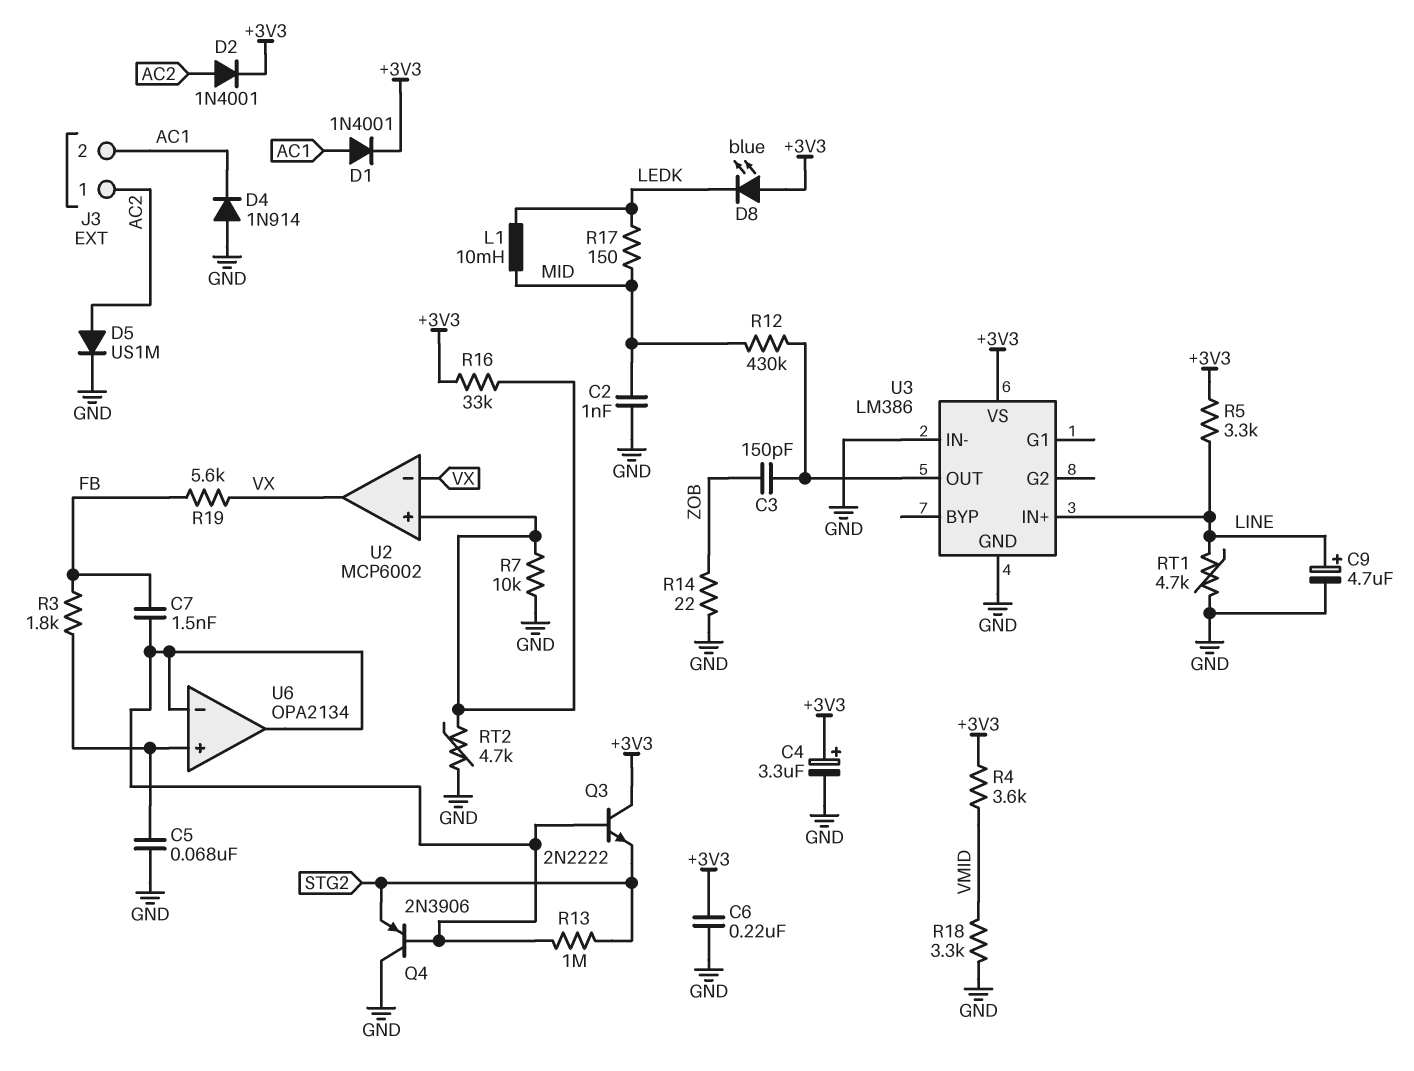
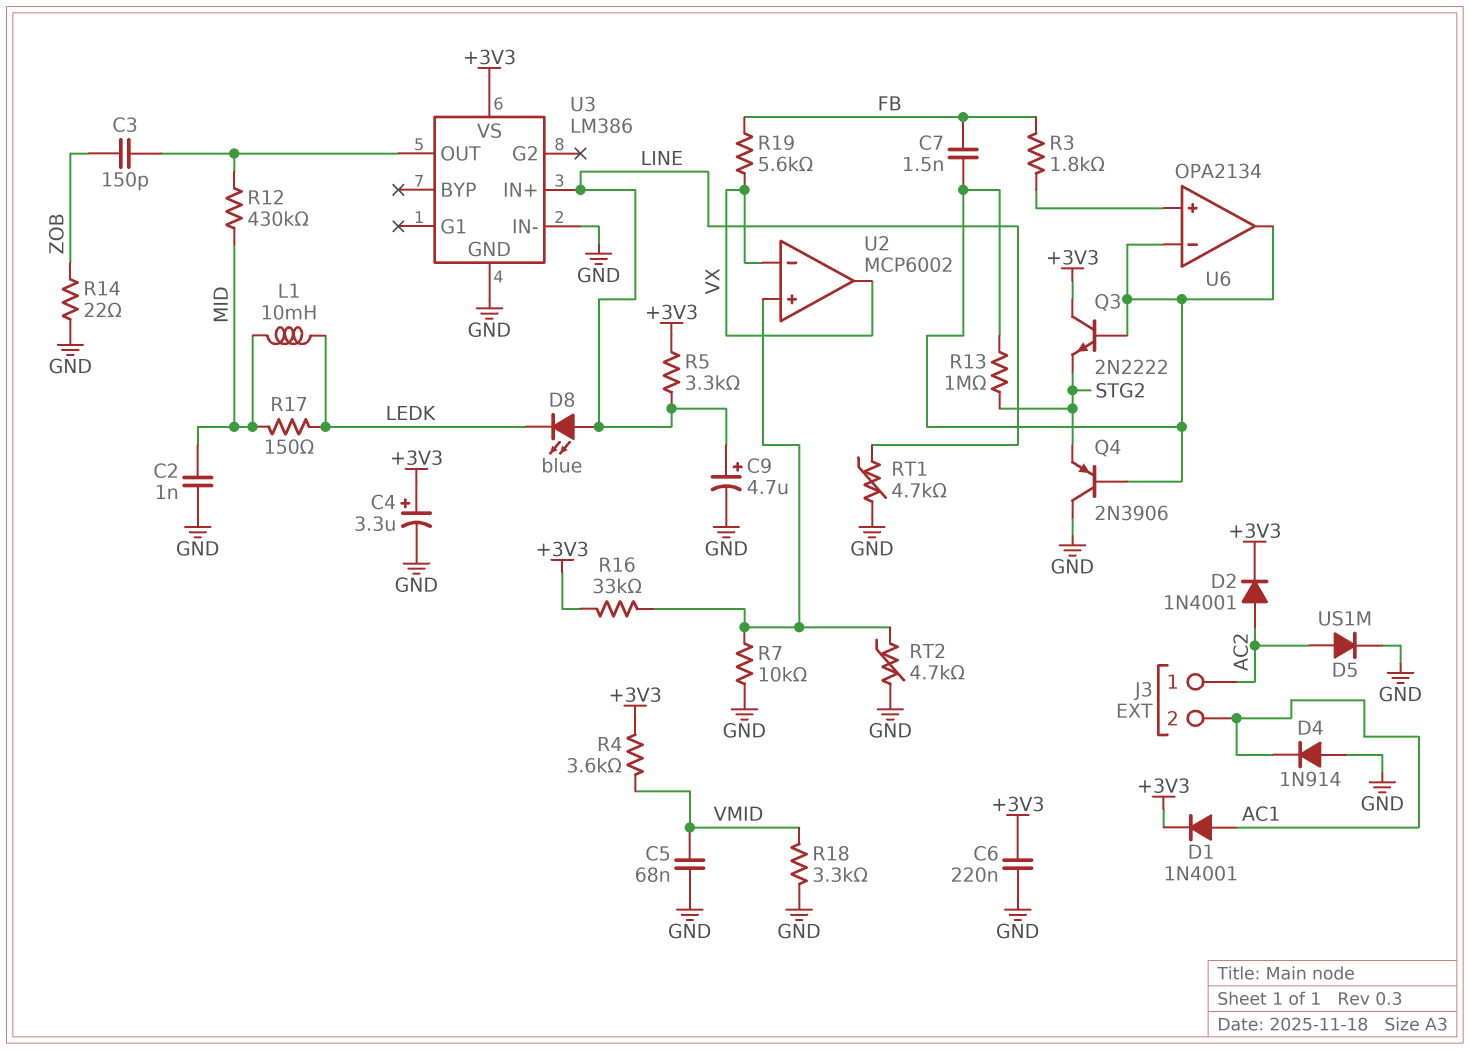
C5: 68nF (GND, U6/in+) -> 68nF (GND, VMID)
D8: LED blue (A +3V3, K LEDK) -> LED blue (A LINE, K LEDK)

